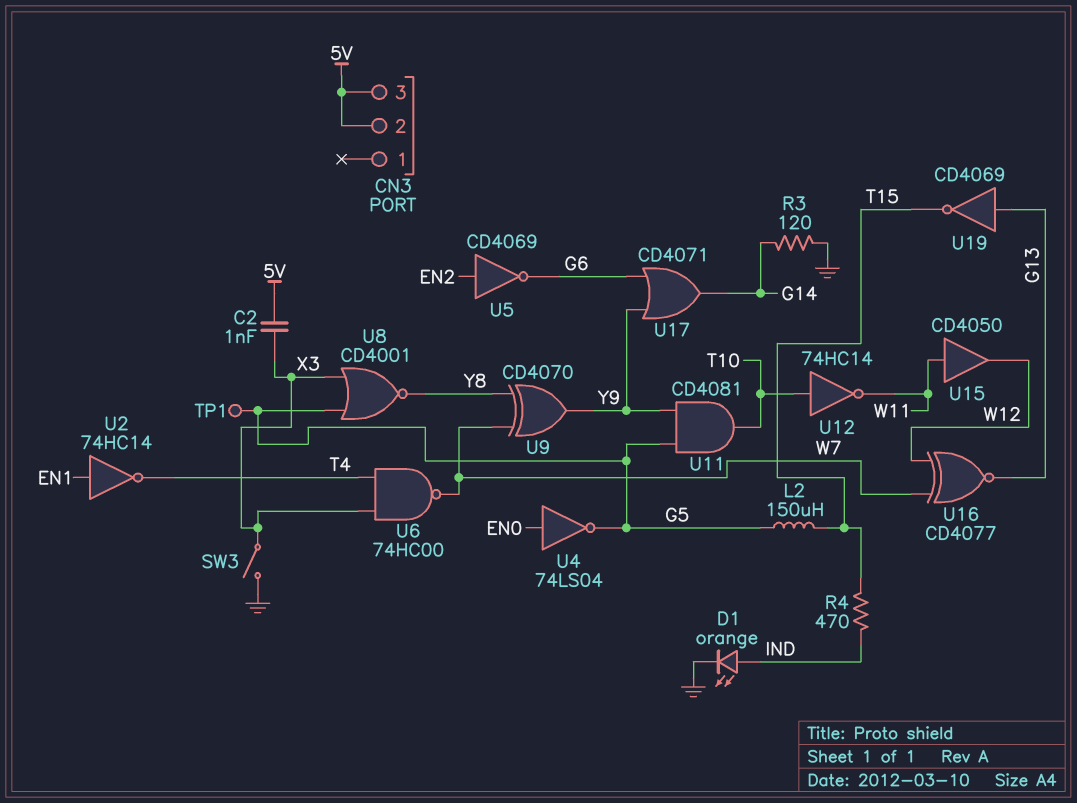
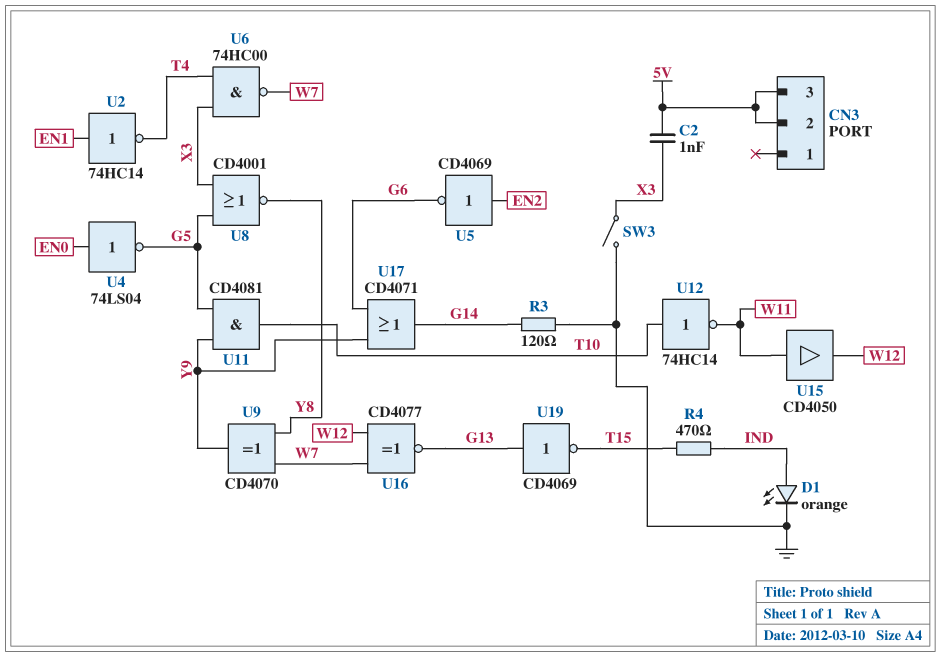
L2: 150uH (G5, T15) -> none
TP1: test point (G5) -> none

